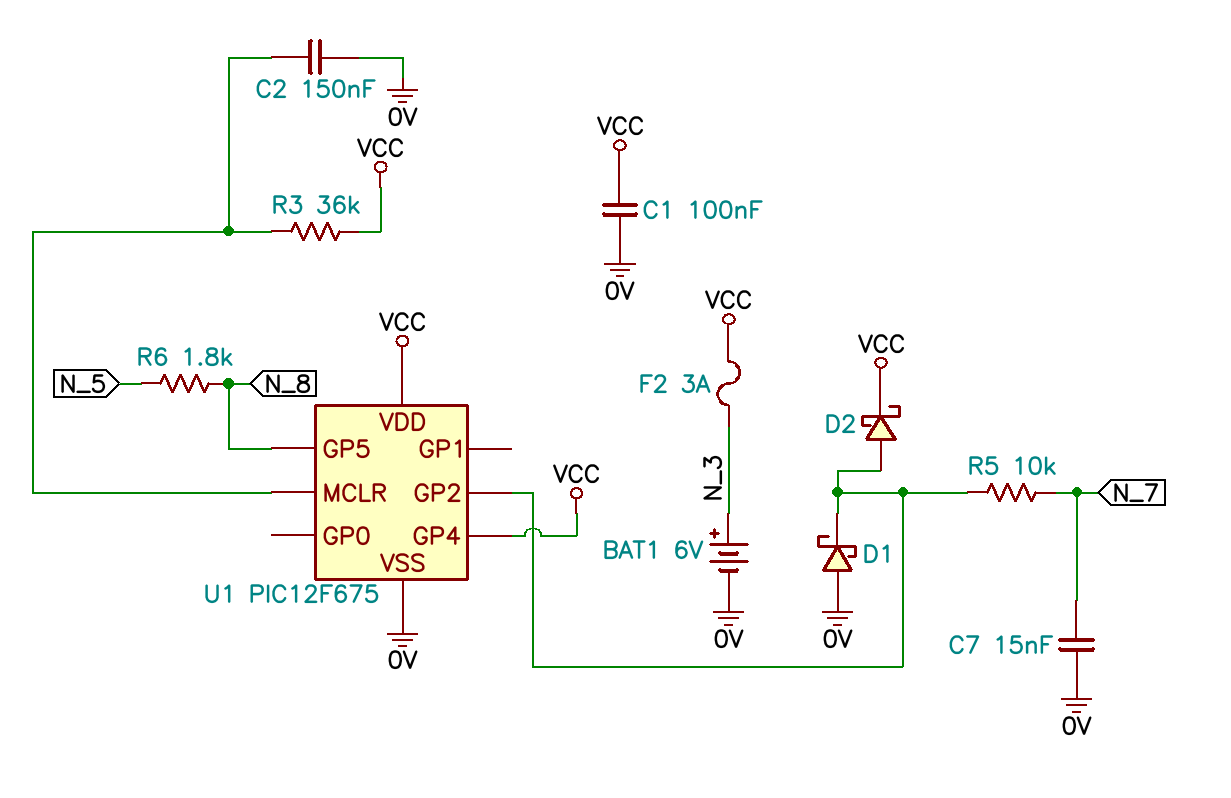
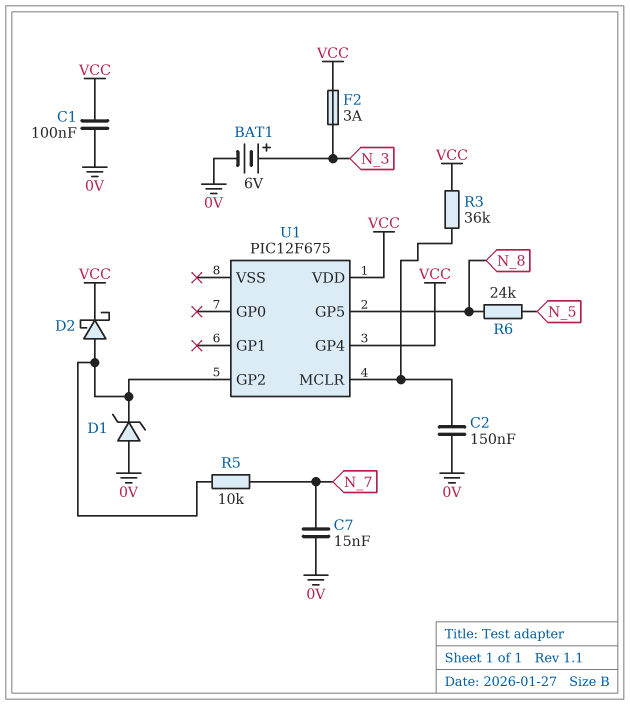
D1: schottky (A 0V, K U1/GP2) -> zener (A 0V, K U1/GP2)
R6: 1.8k (N_5, N_8) -> 24k (N_5, N_8)
U1 pin VSS: 0V -> none

